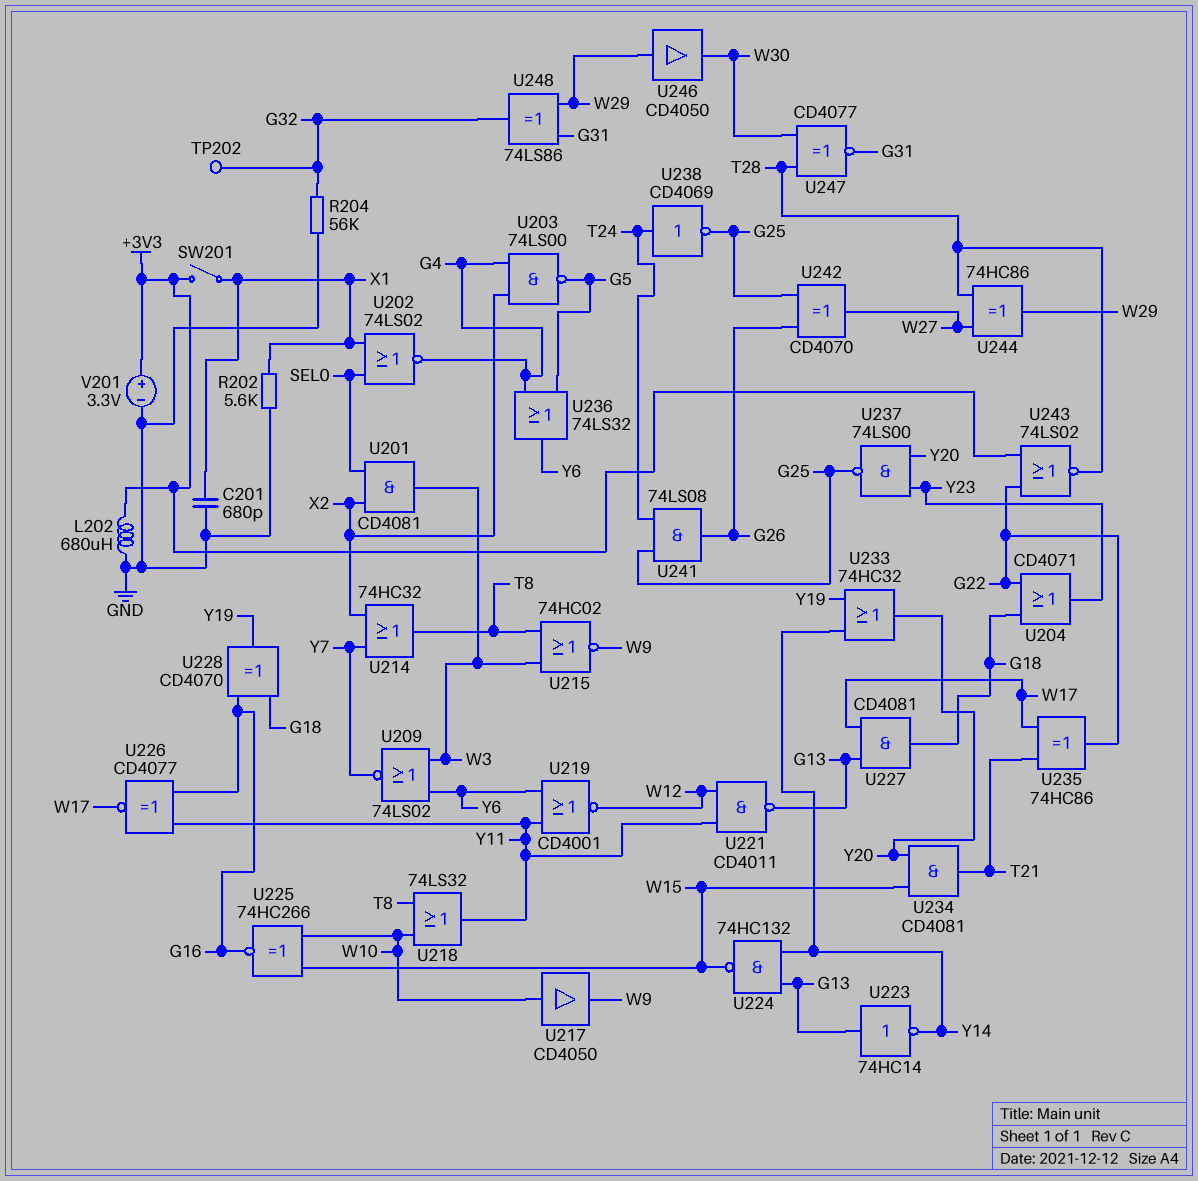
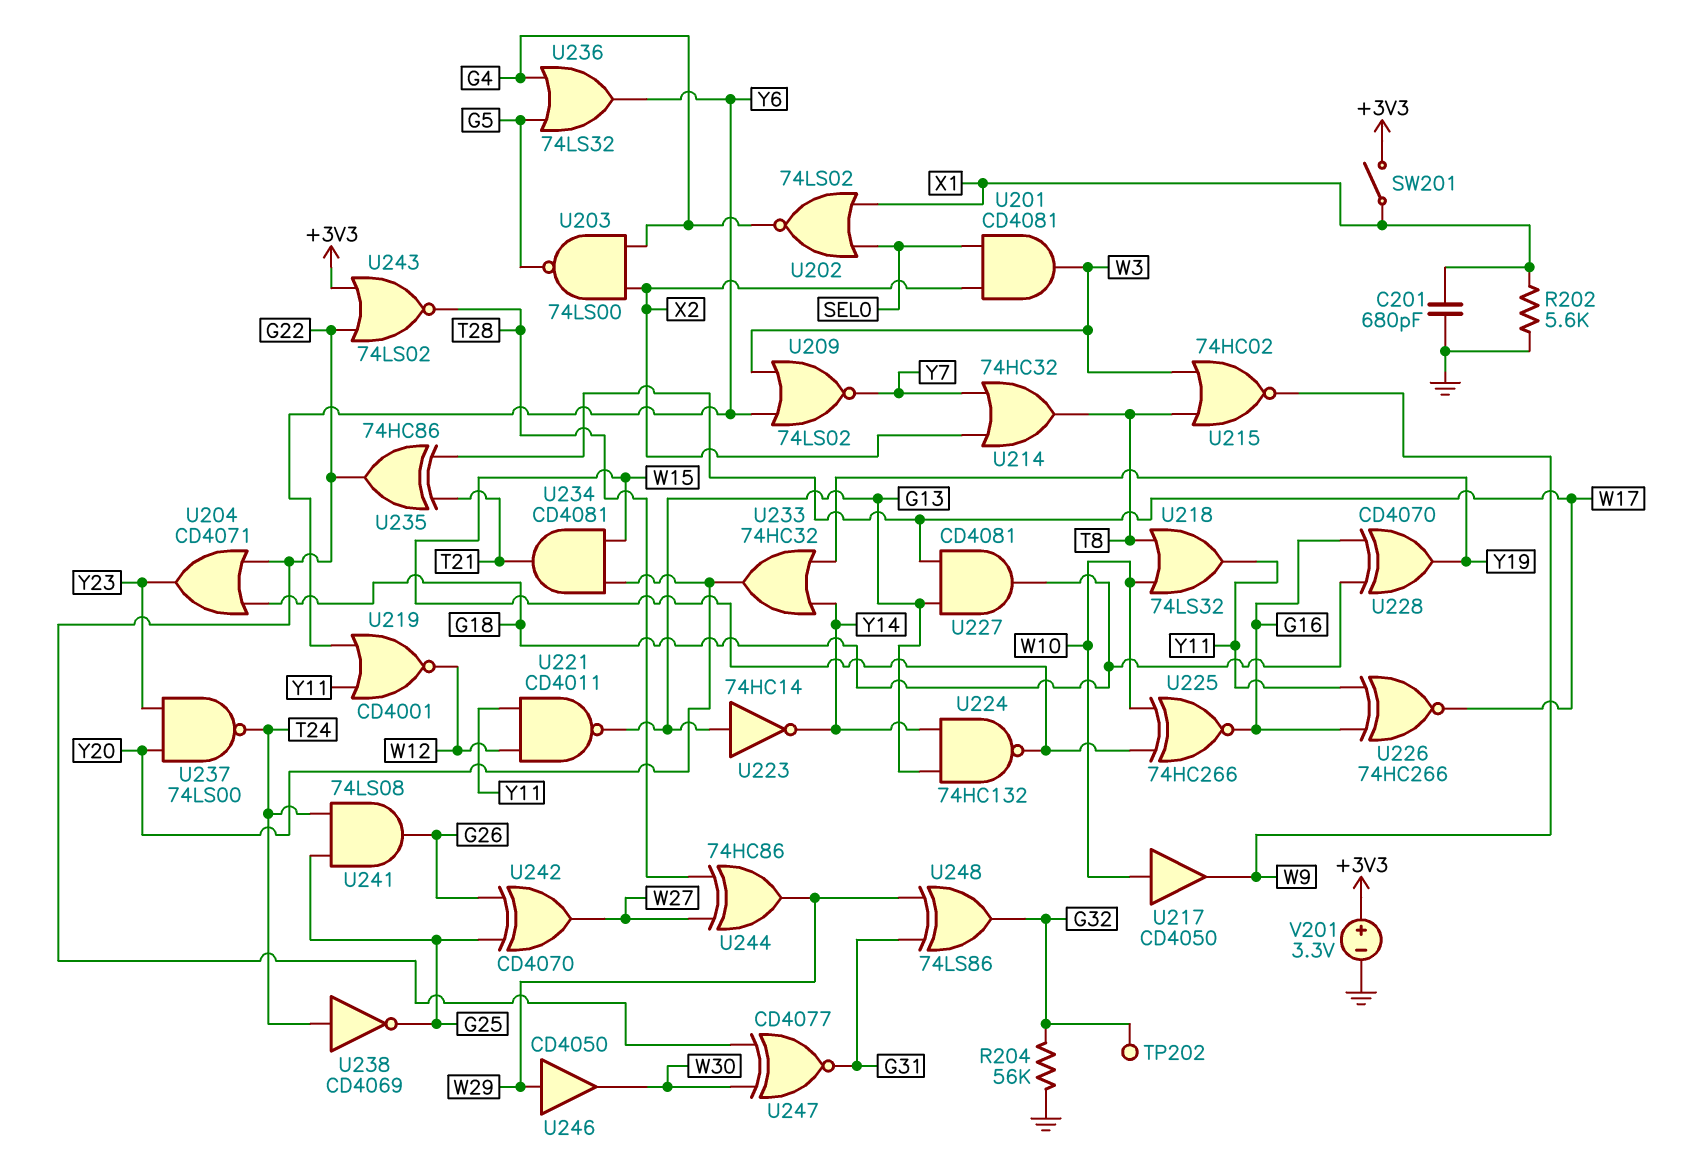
L202: 680uH (+3V3, GND) -> none
U226: XNOR CD4077 (in G16, in Y11, out W17) -> XNOR 74HC266 (in G16, in Y11, out W17)
U237: NAND 74LS00 (in Y20, in Y23, out G25) -> NAND 74LS00 (in Y20, in Y23, out T24)
U247: XNOR CD4077 (in T28, in W30, out G31) -> XNOR CD4077 (in G22, in W30, out G31)

